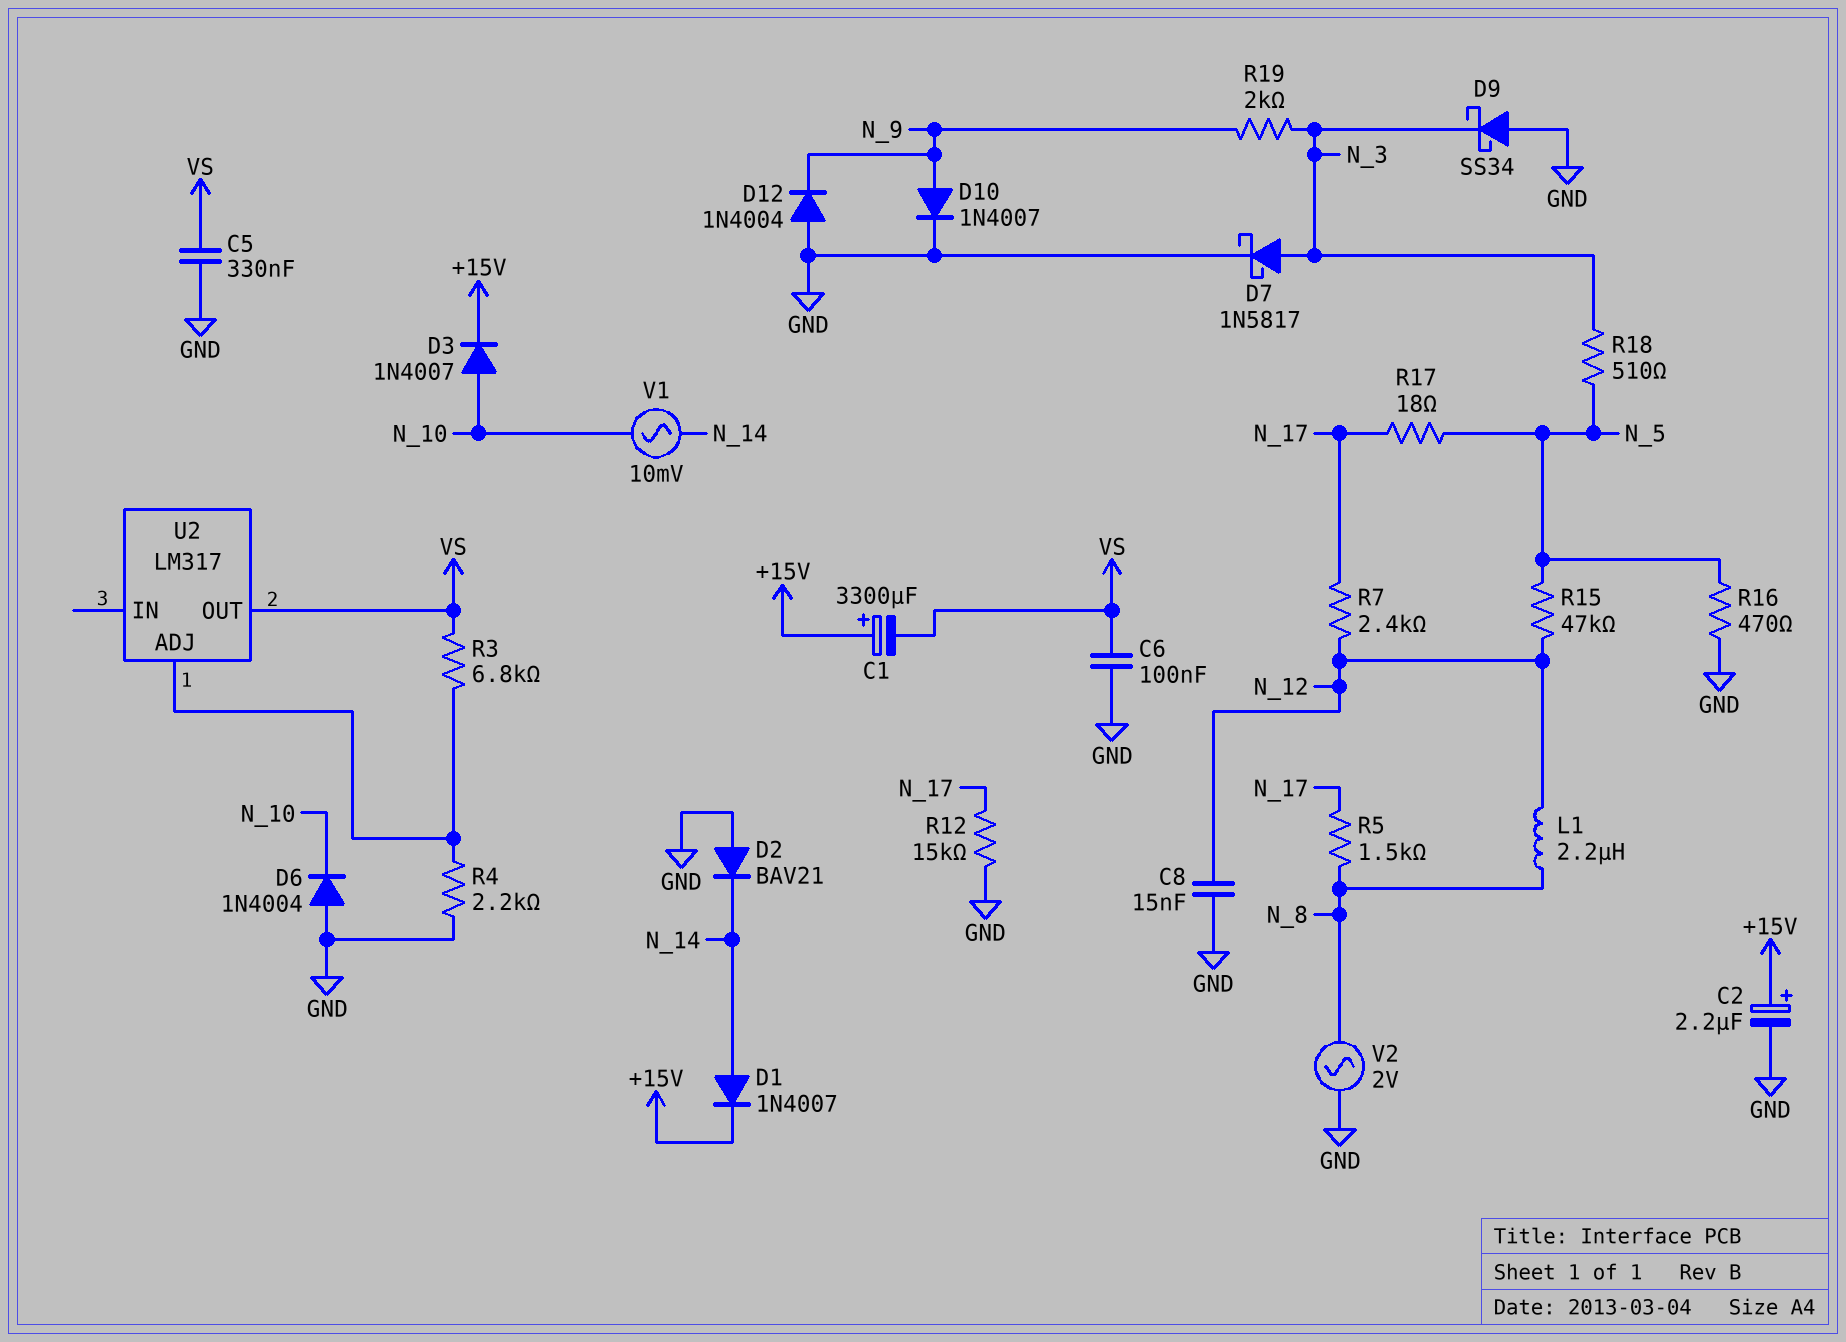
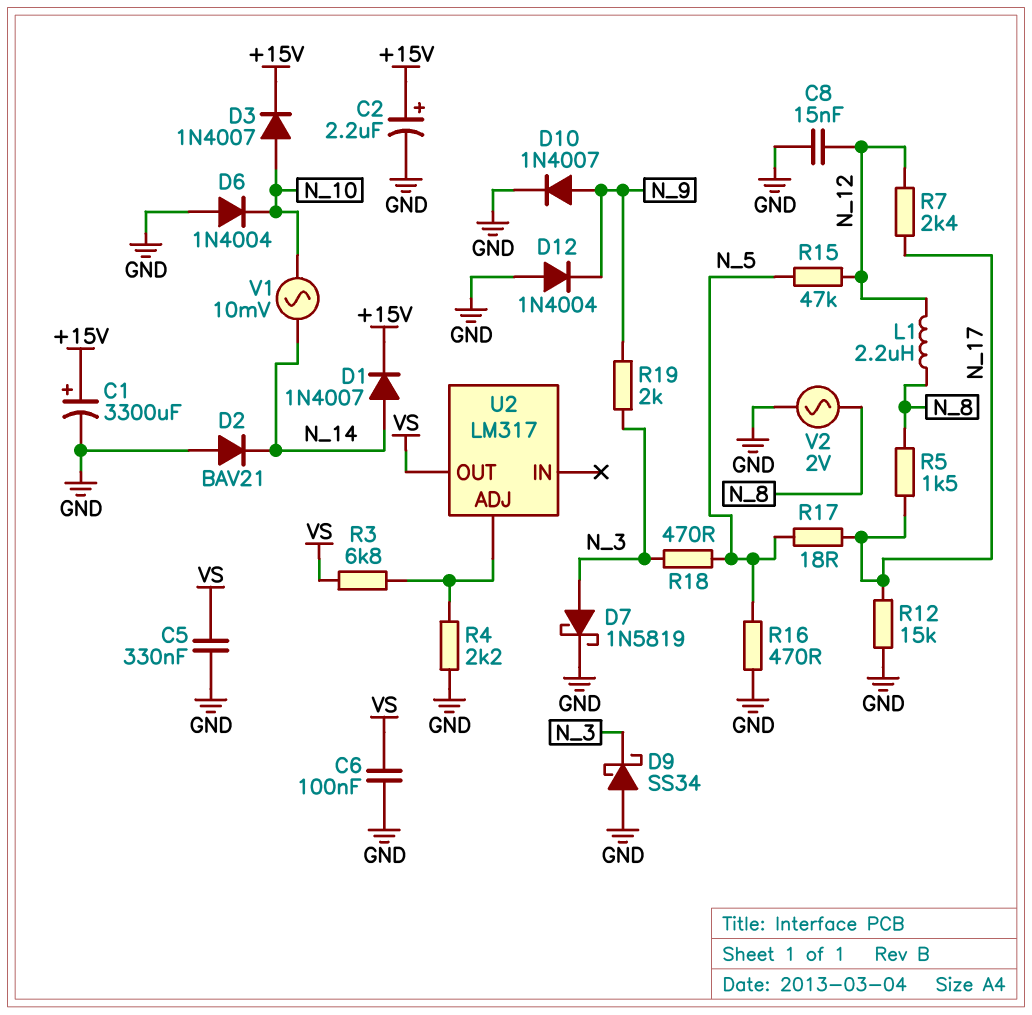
C1: 3300uF (plus +15V, minus VS) -> 3300uF (plus +15V, minus GND)
D7: schottky 1N5817 (A N_3, K GND) -> schottky 1N5819 (A N_3, K GND)
R18: 510 (N_3, N_5) -> 470 (N_3, N_5)

